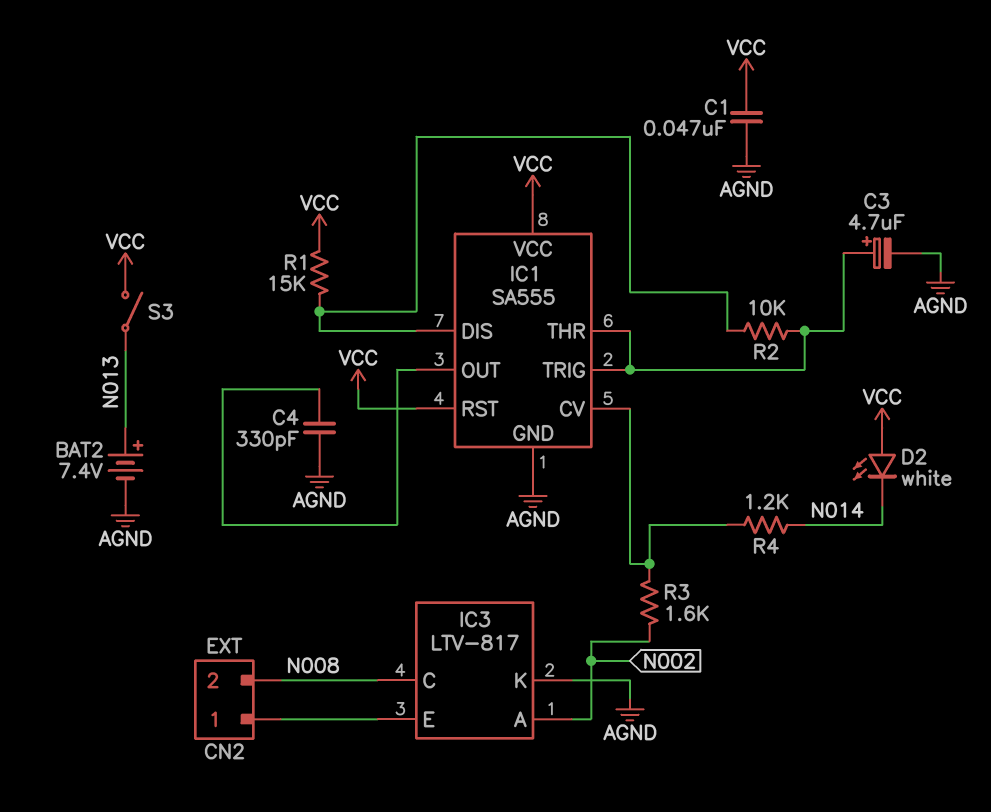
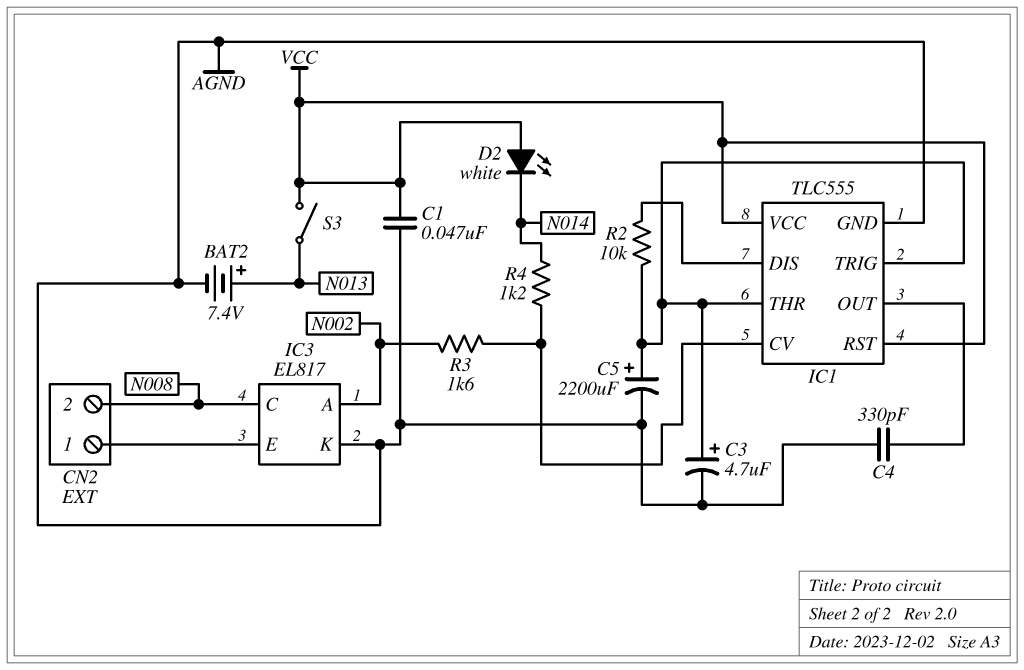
C5: none -> 2200uF (plus IC1/THR, minus AGND)
IC1: SA555 -> TLC555
IC3: LTV-817 -> EL817
R1: 15k (IC1/DIS, VCC) -> none

